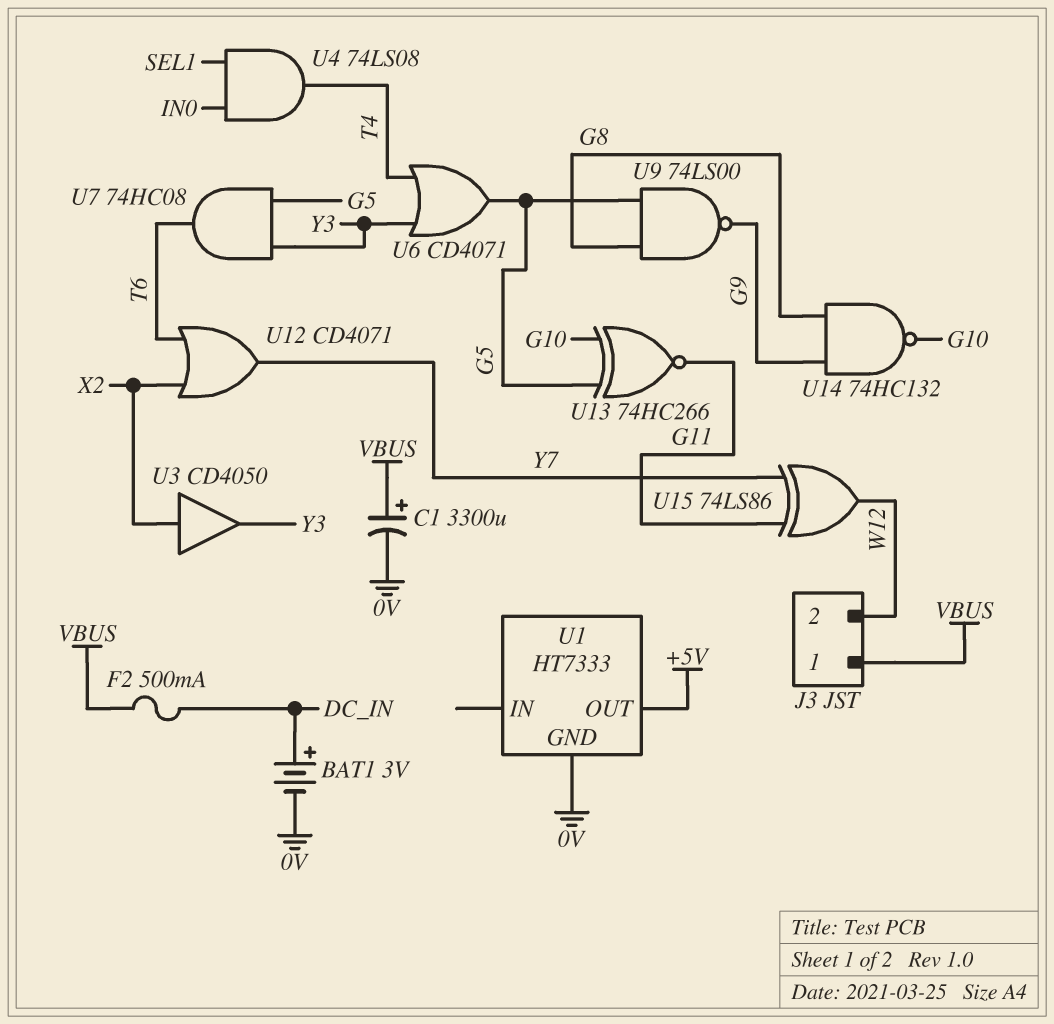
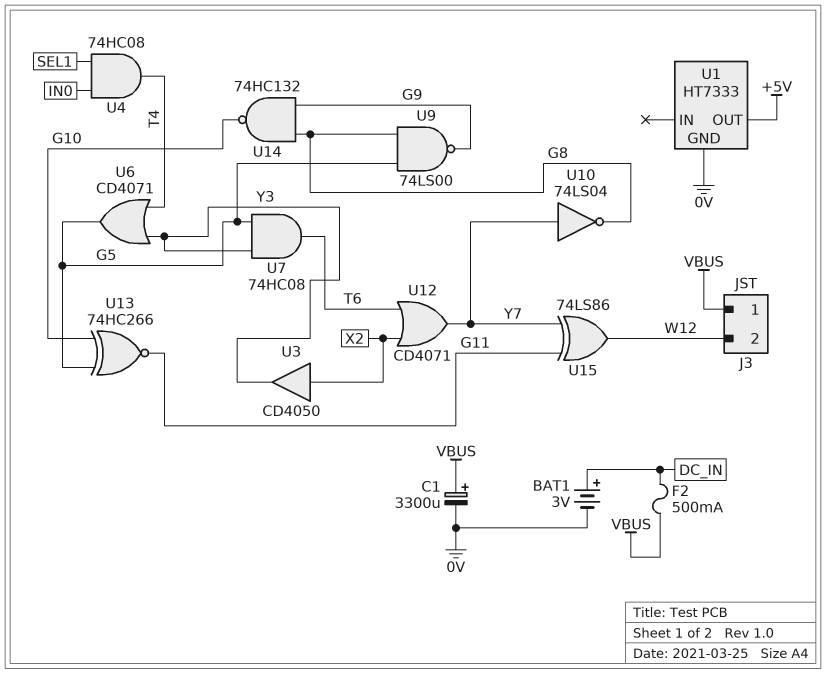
U4: AND 74LS08 (in IN0, in SEL1, out T4) -> AND 74HC08 (in IN0, in SEL1, out T4)
U10: none -> NOT 74LS04 (in Y7, out G8)

